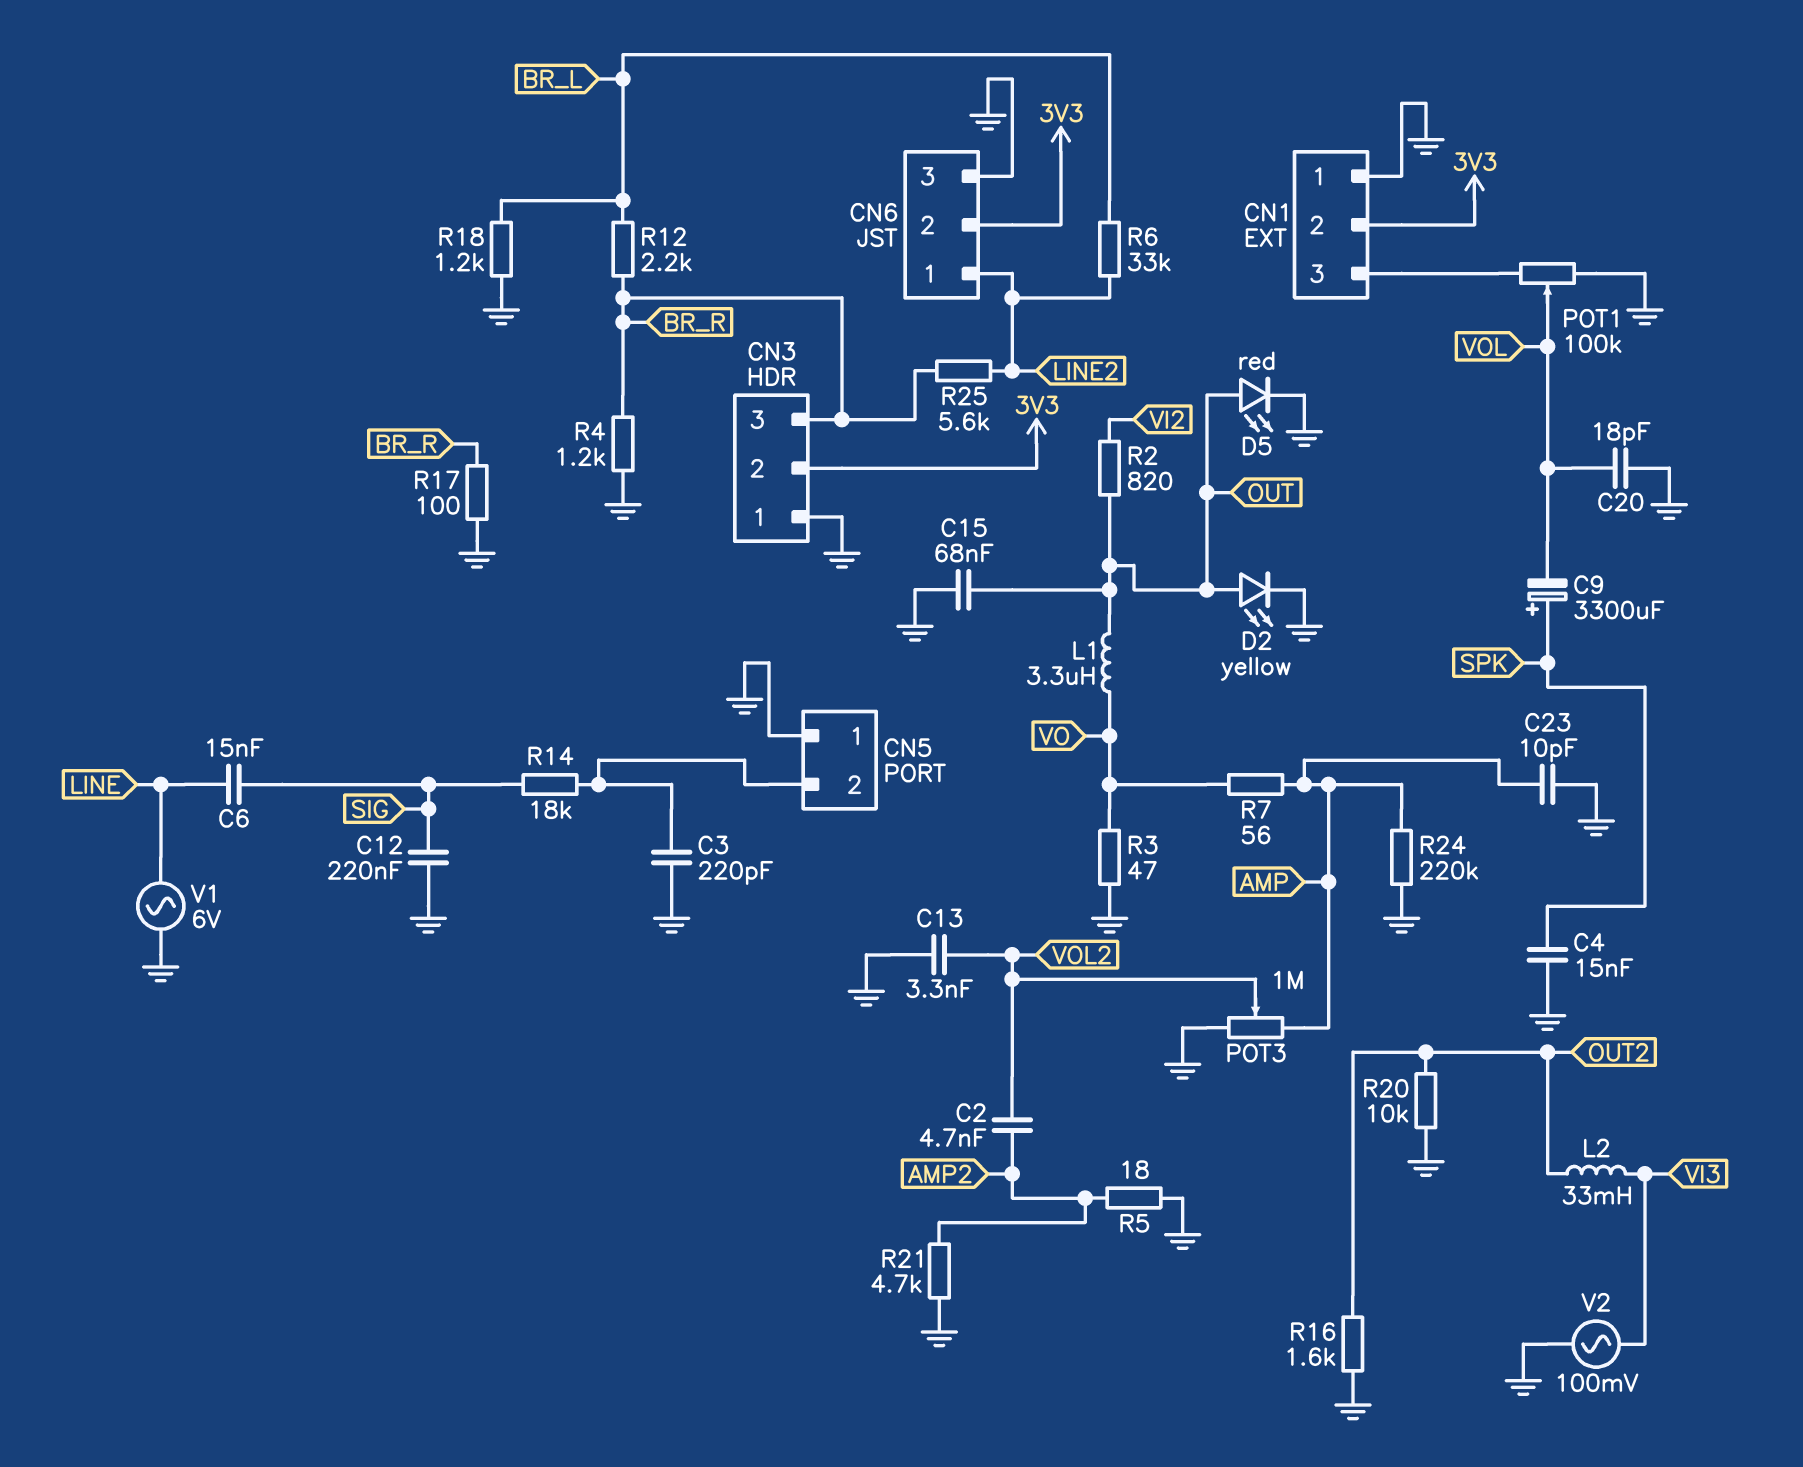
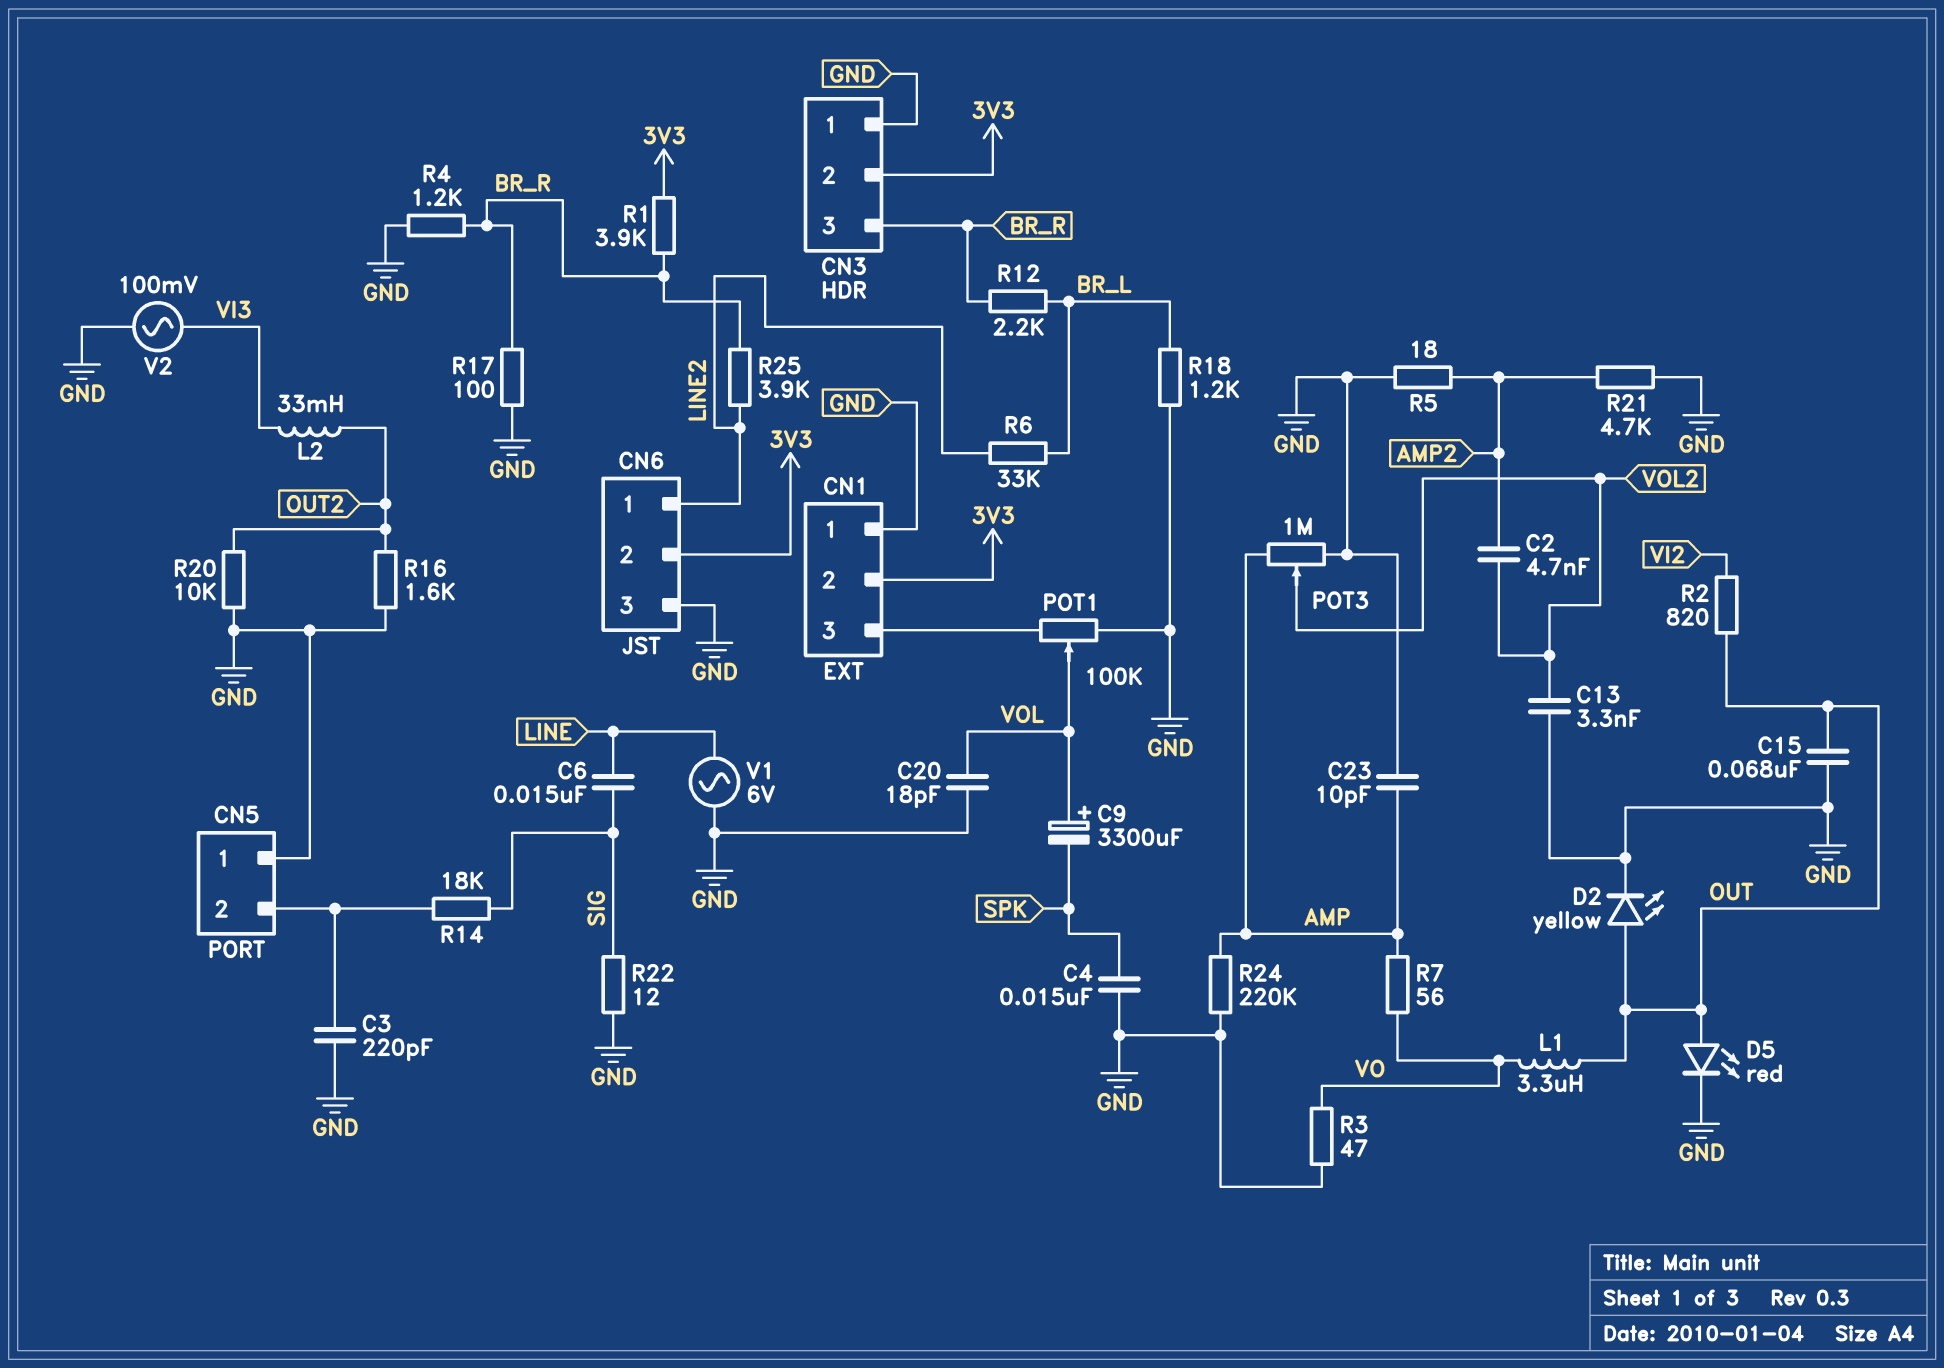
C9: 3300uF (plus SPK, minus VOL) -> 3300uF (plus VOL, minus SPK)
C12: 220nF (GND, SIG) -> none
R1: none -> 3.9k (3V3, BR_R)
R22: none -> 12 (GND, SIG)
R25: 5.6k (BR_R, LINE2) -> 3.9k (BR_R, LINE2)

